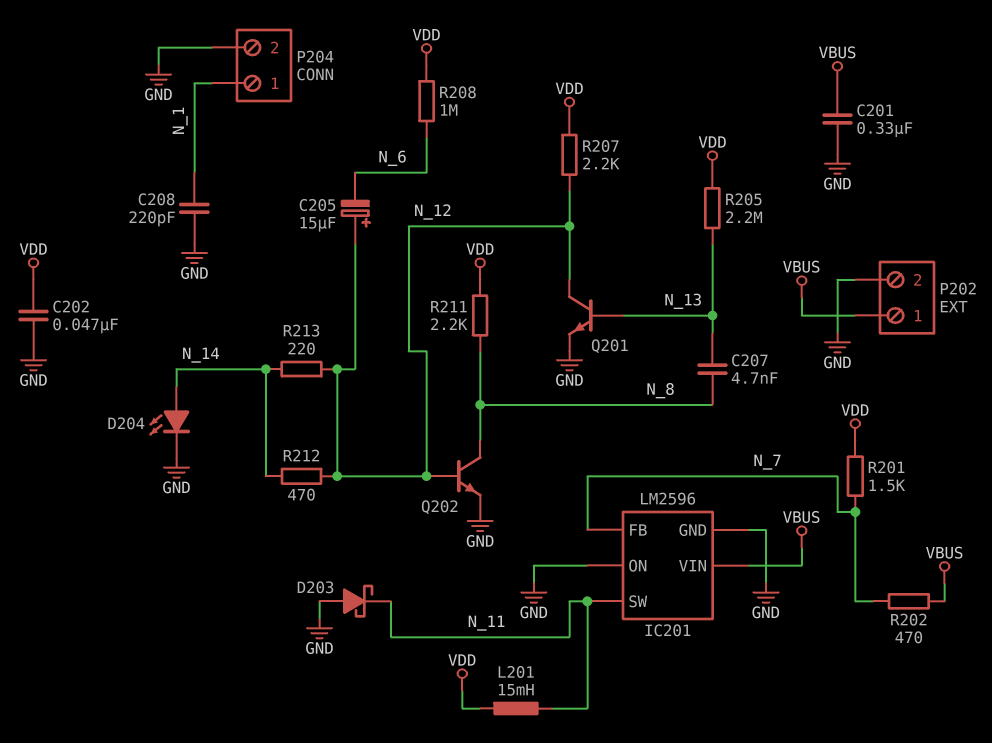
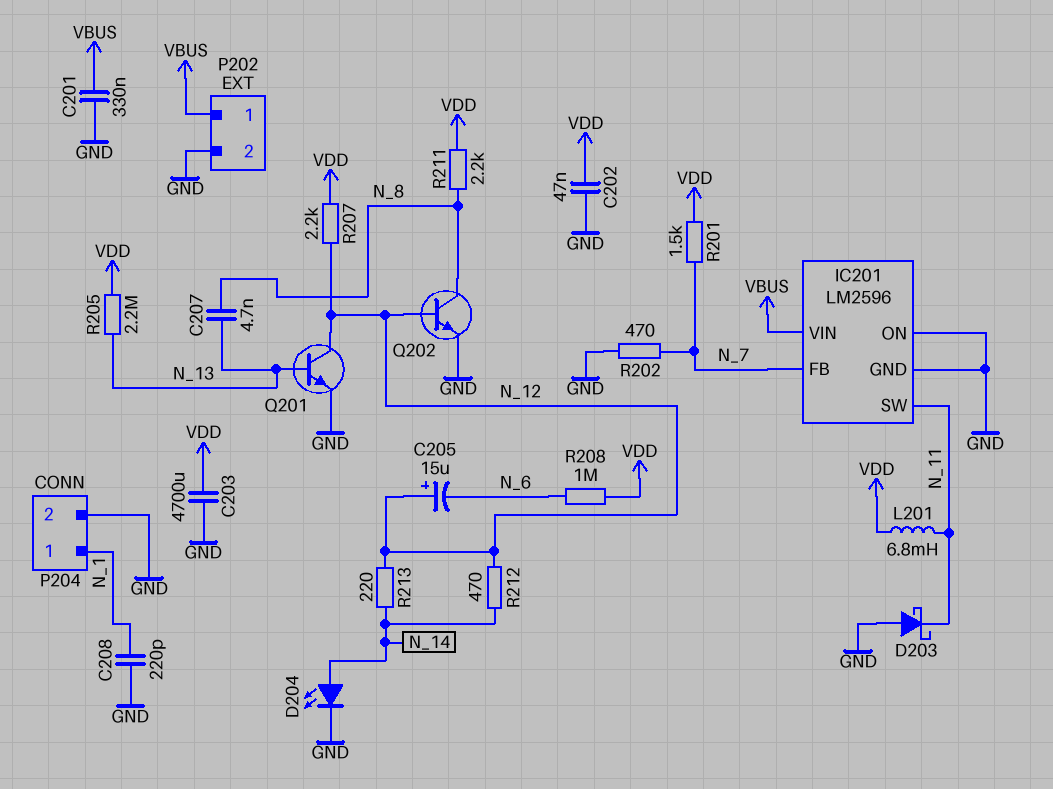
C203: none -> 4700uF (GND, VDD)
L201: 15mH (N_11, VDD) -> 6.8mH (N_11, VDD)
R202: 470 (N_7, VBUS) -> 470 (GND, N_7)

